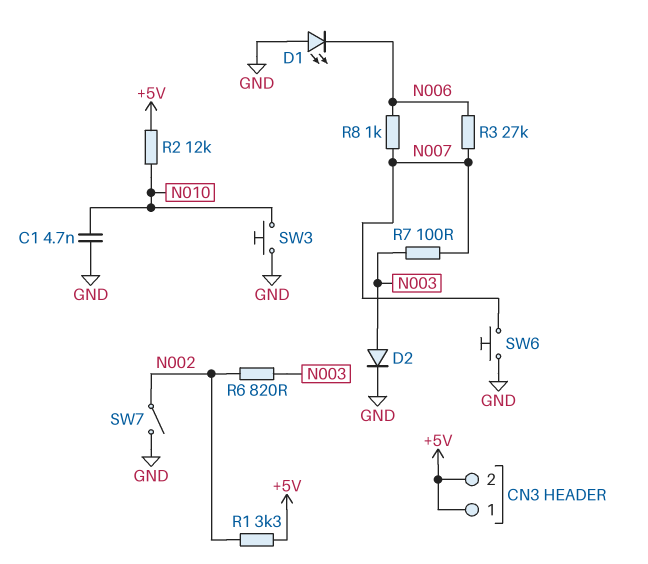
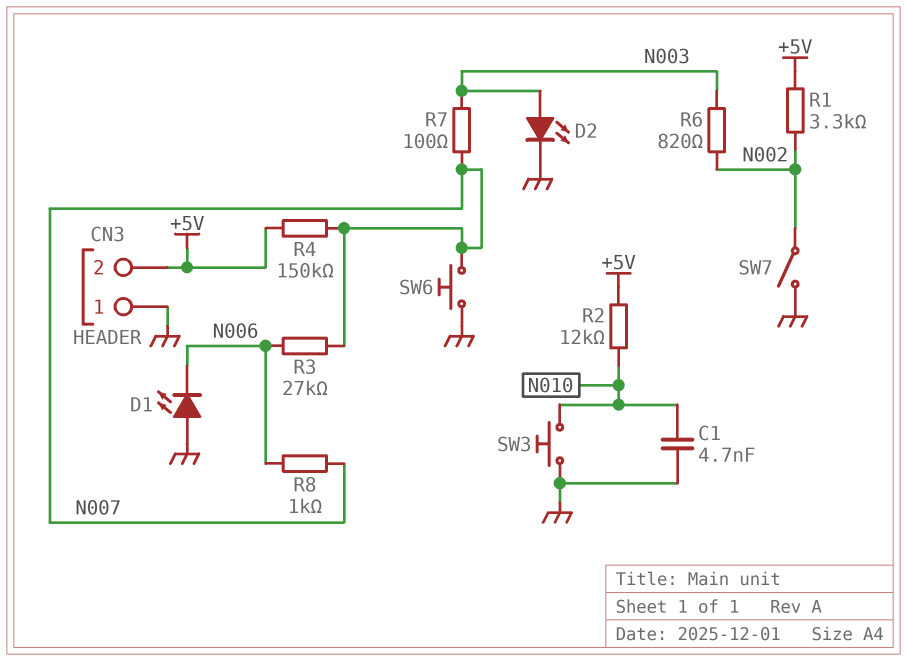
CN3 pin 1: +5V -> GND
D2: diode (A N003, K GND) -> LED (A N003, K GND)
R4: none -> 150k (+5V, N007)

